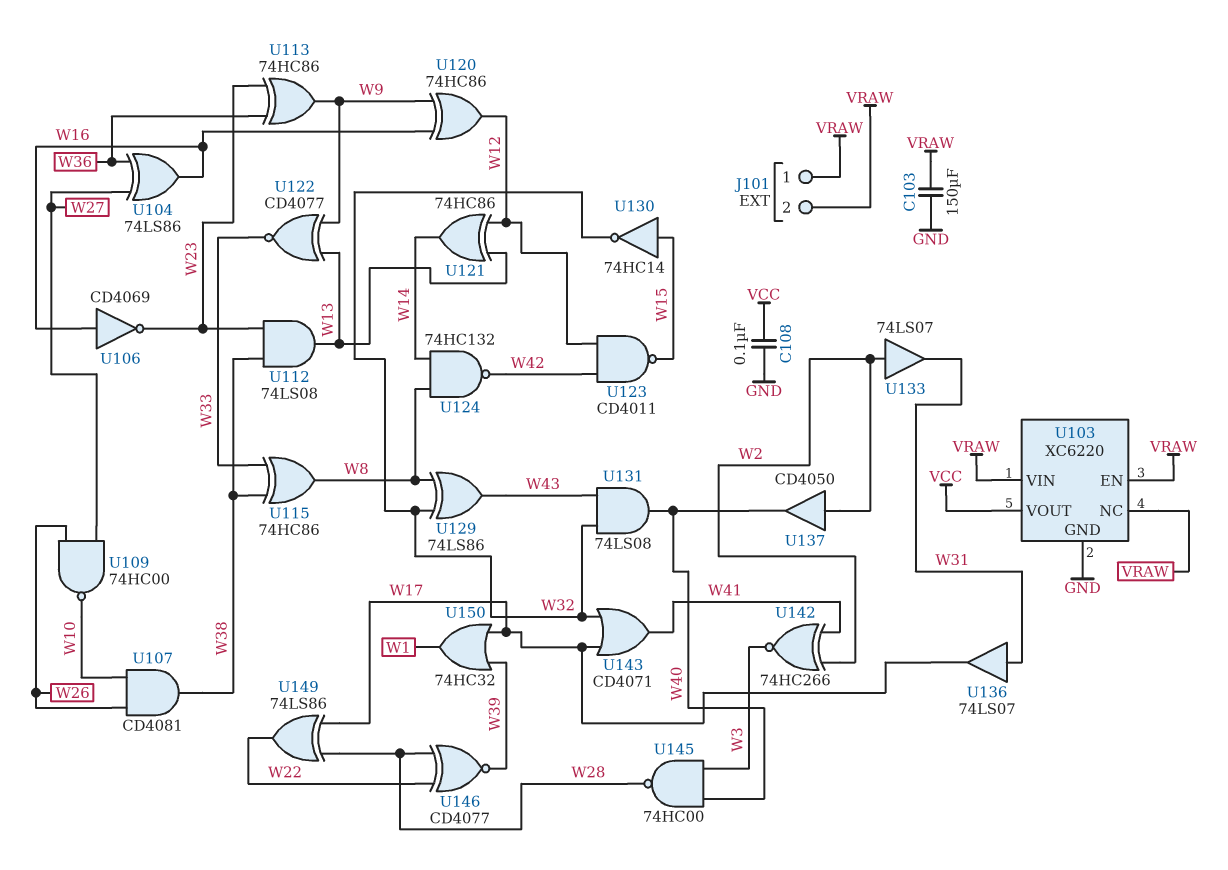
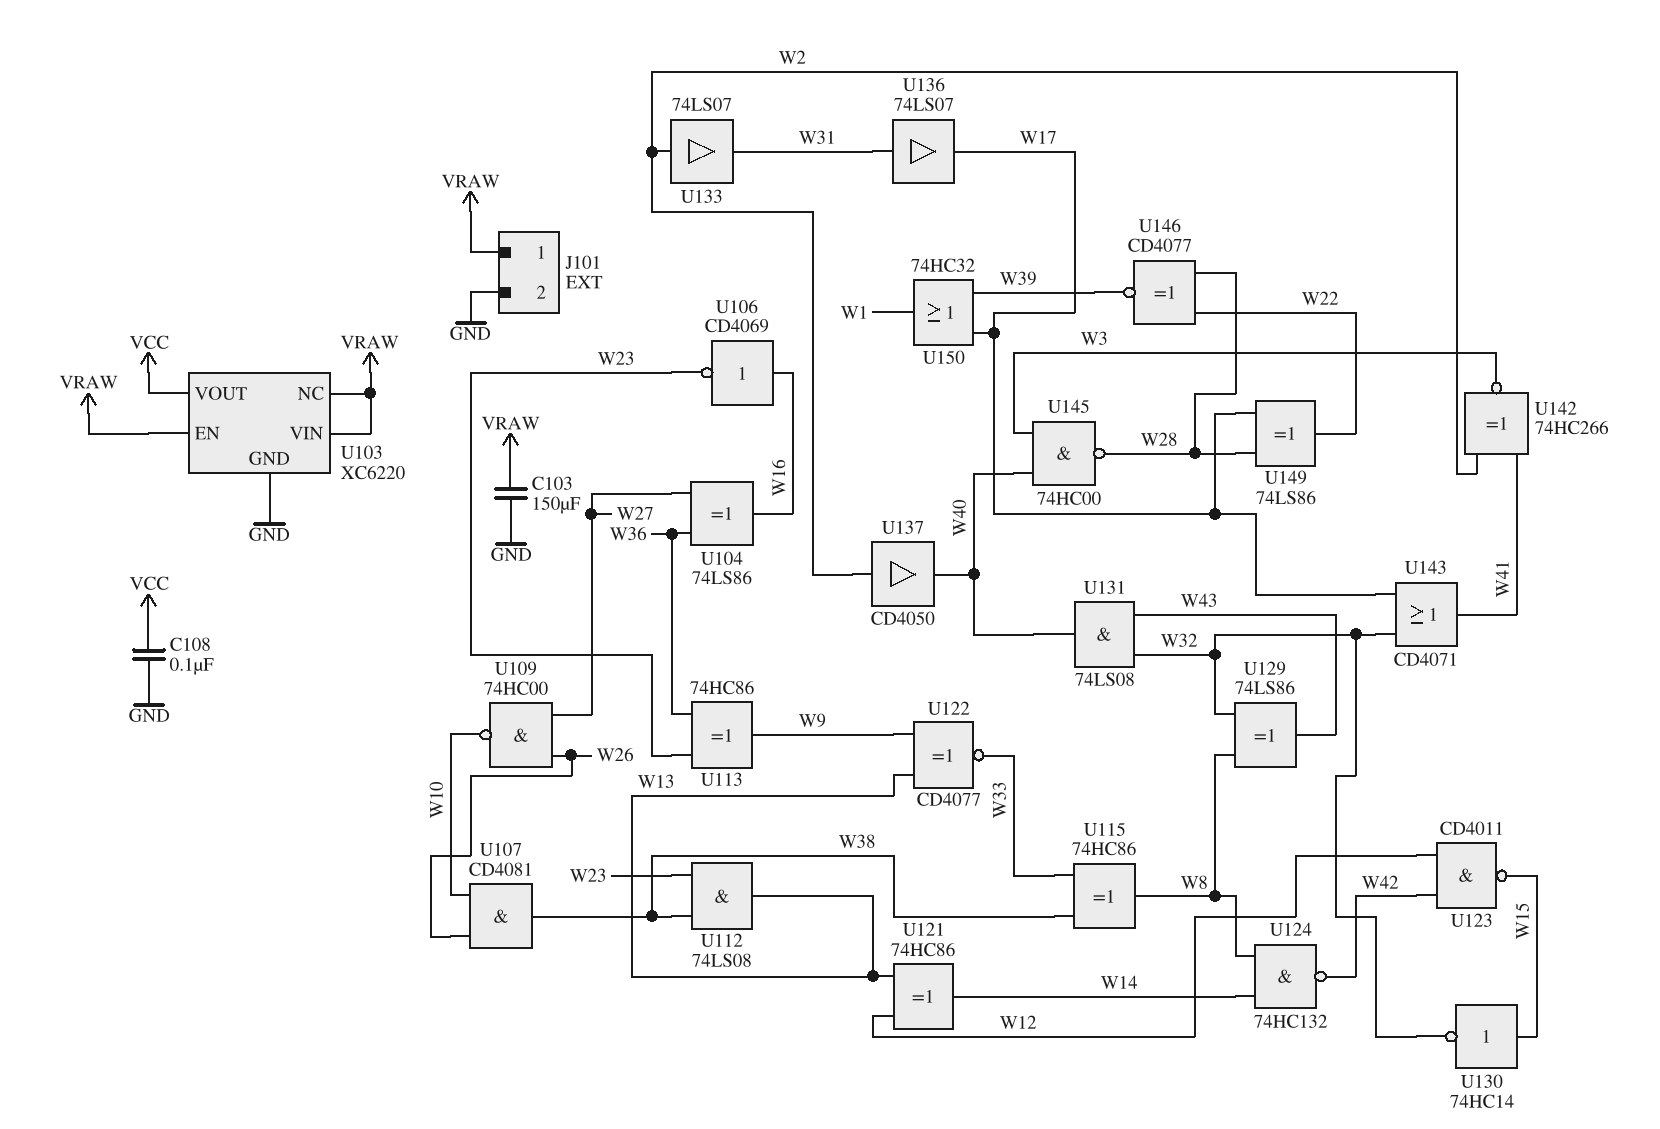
J101 pin 2: VRAW -> GND
U120: XOR 74HC86 (in W9, in W16, out W12) -> none

